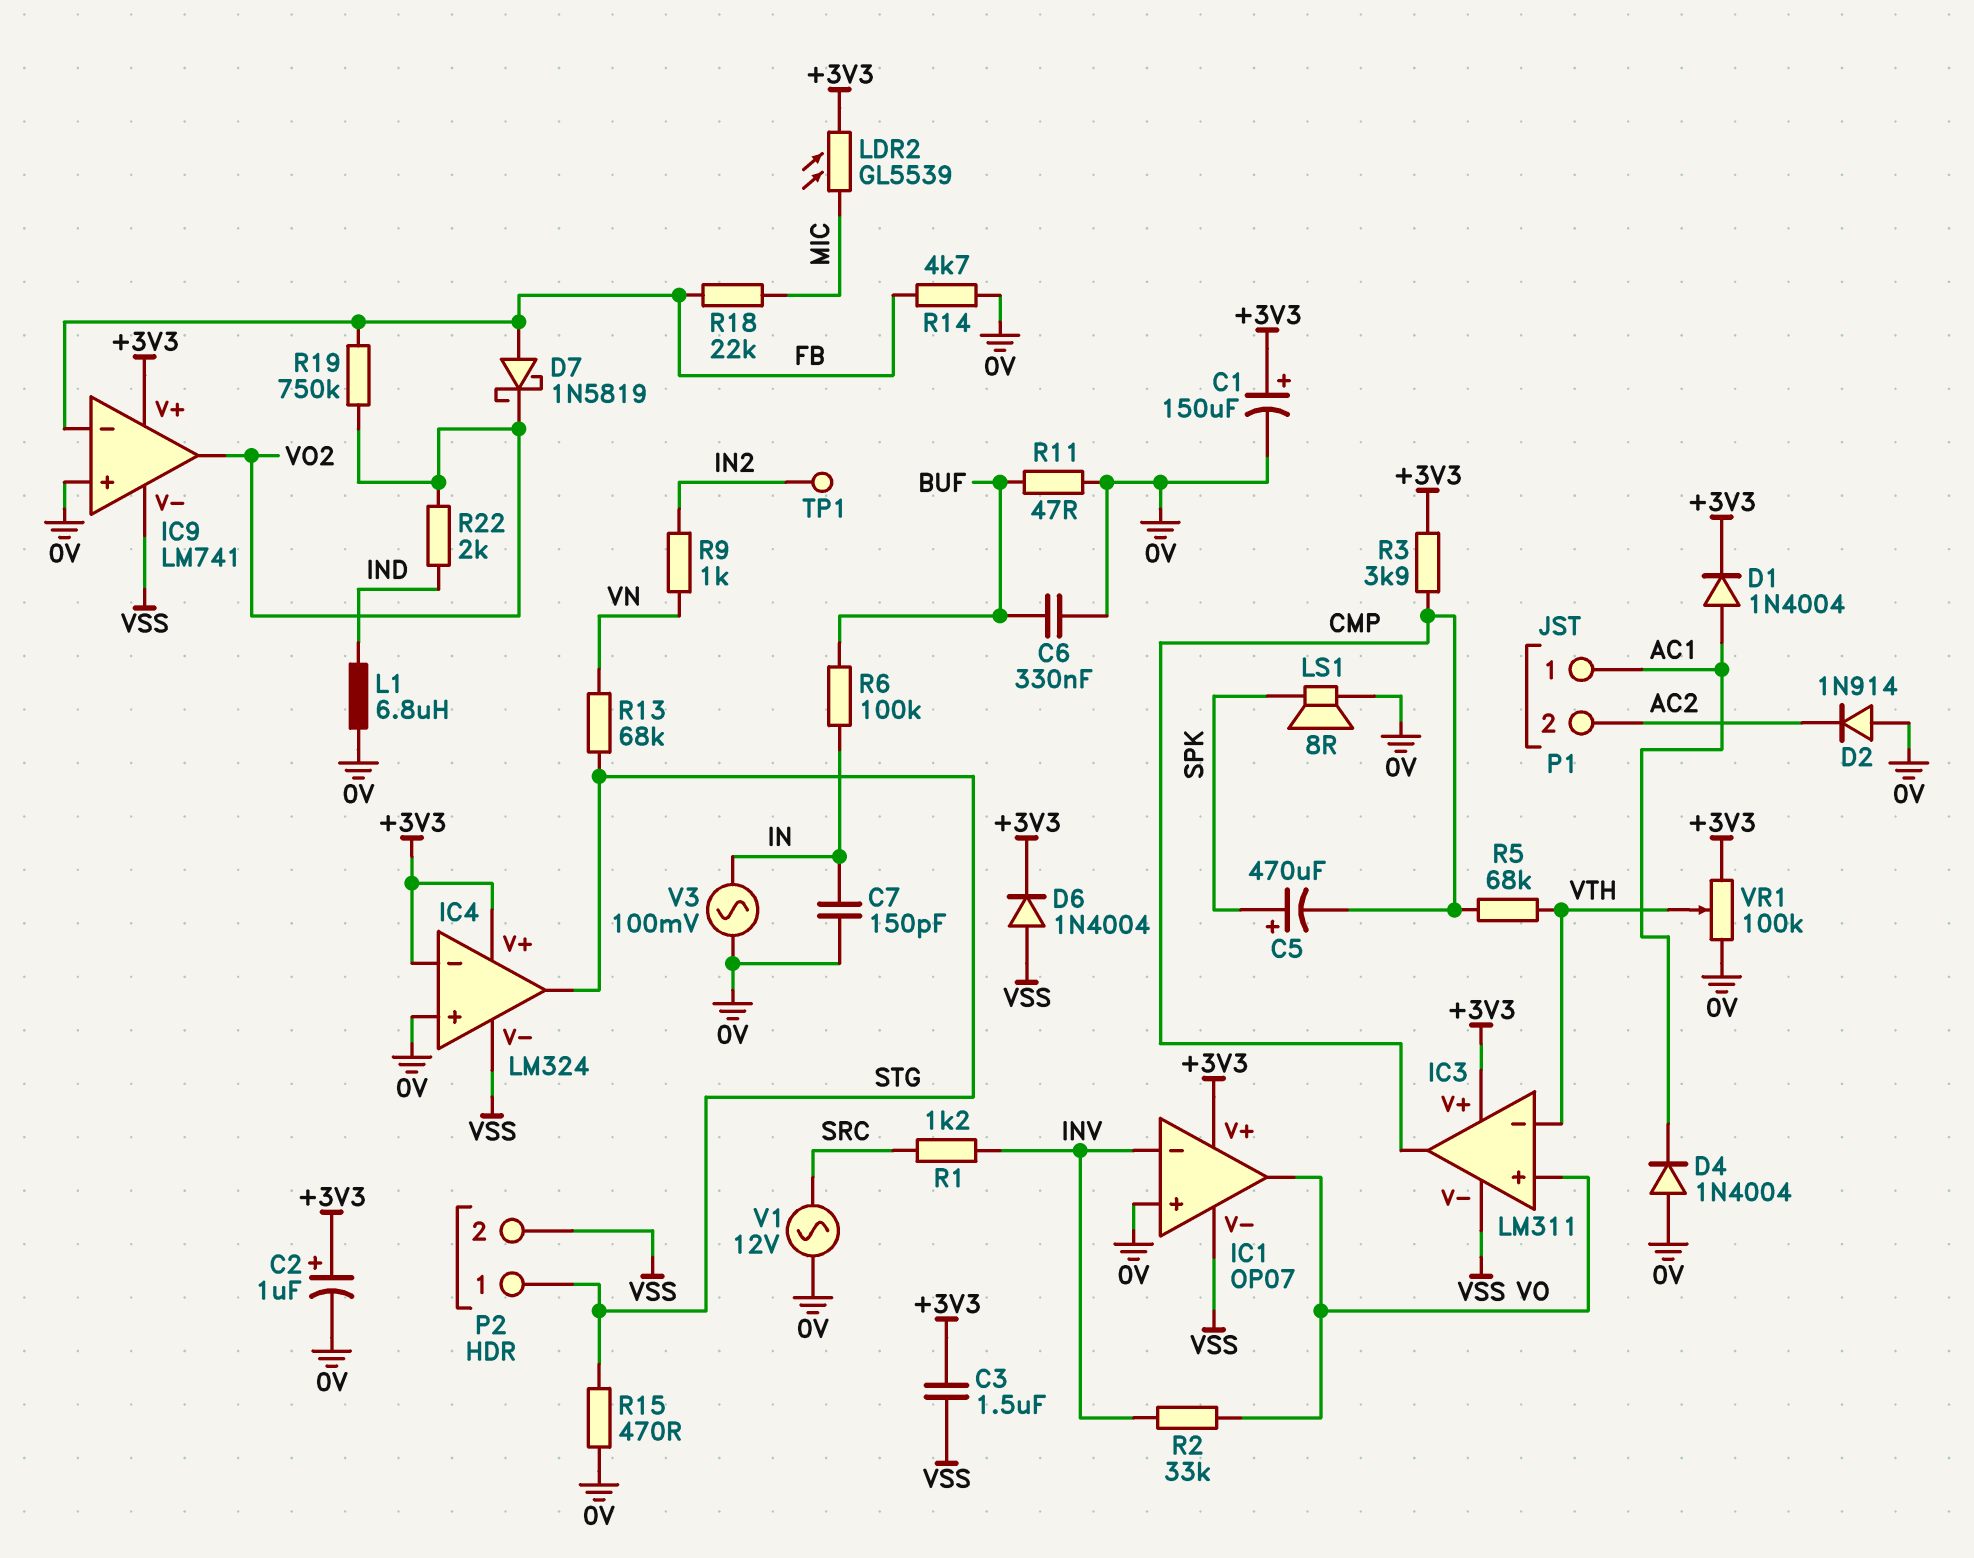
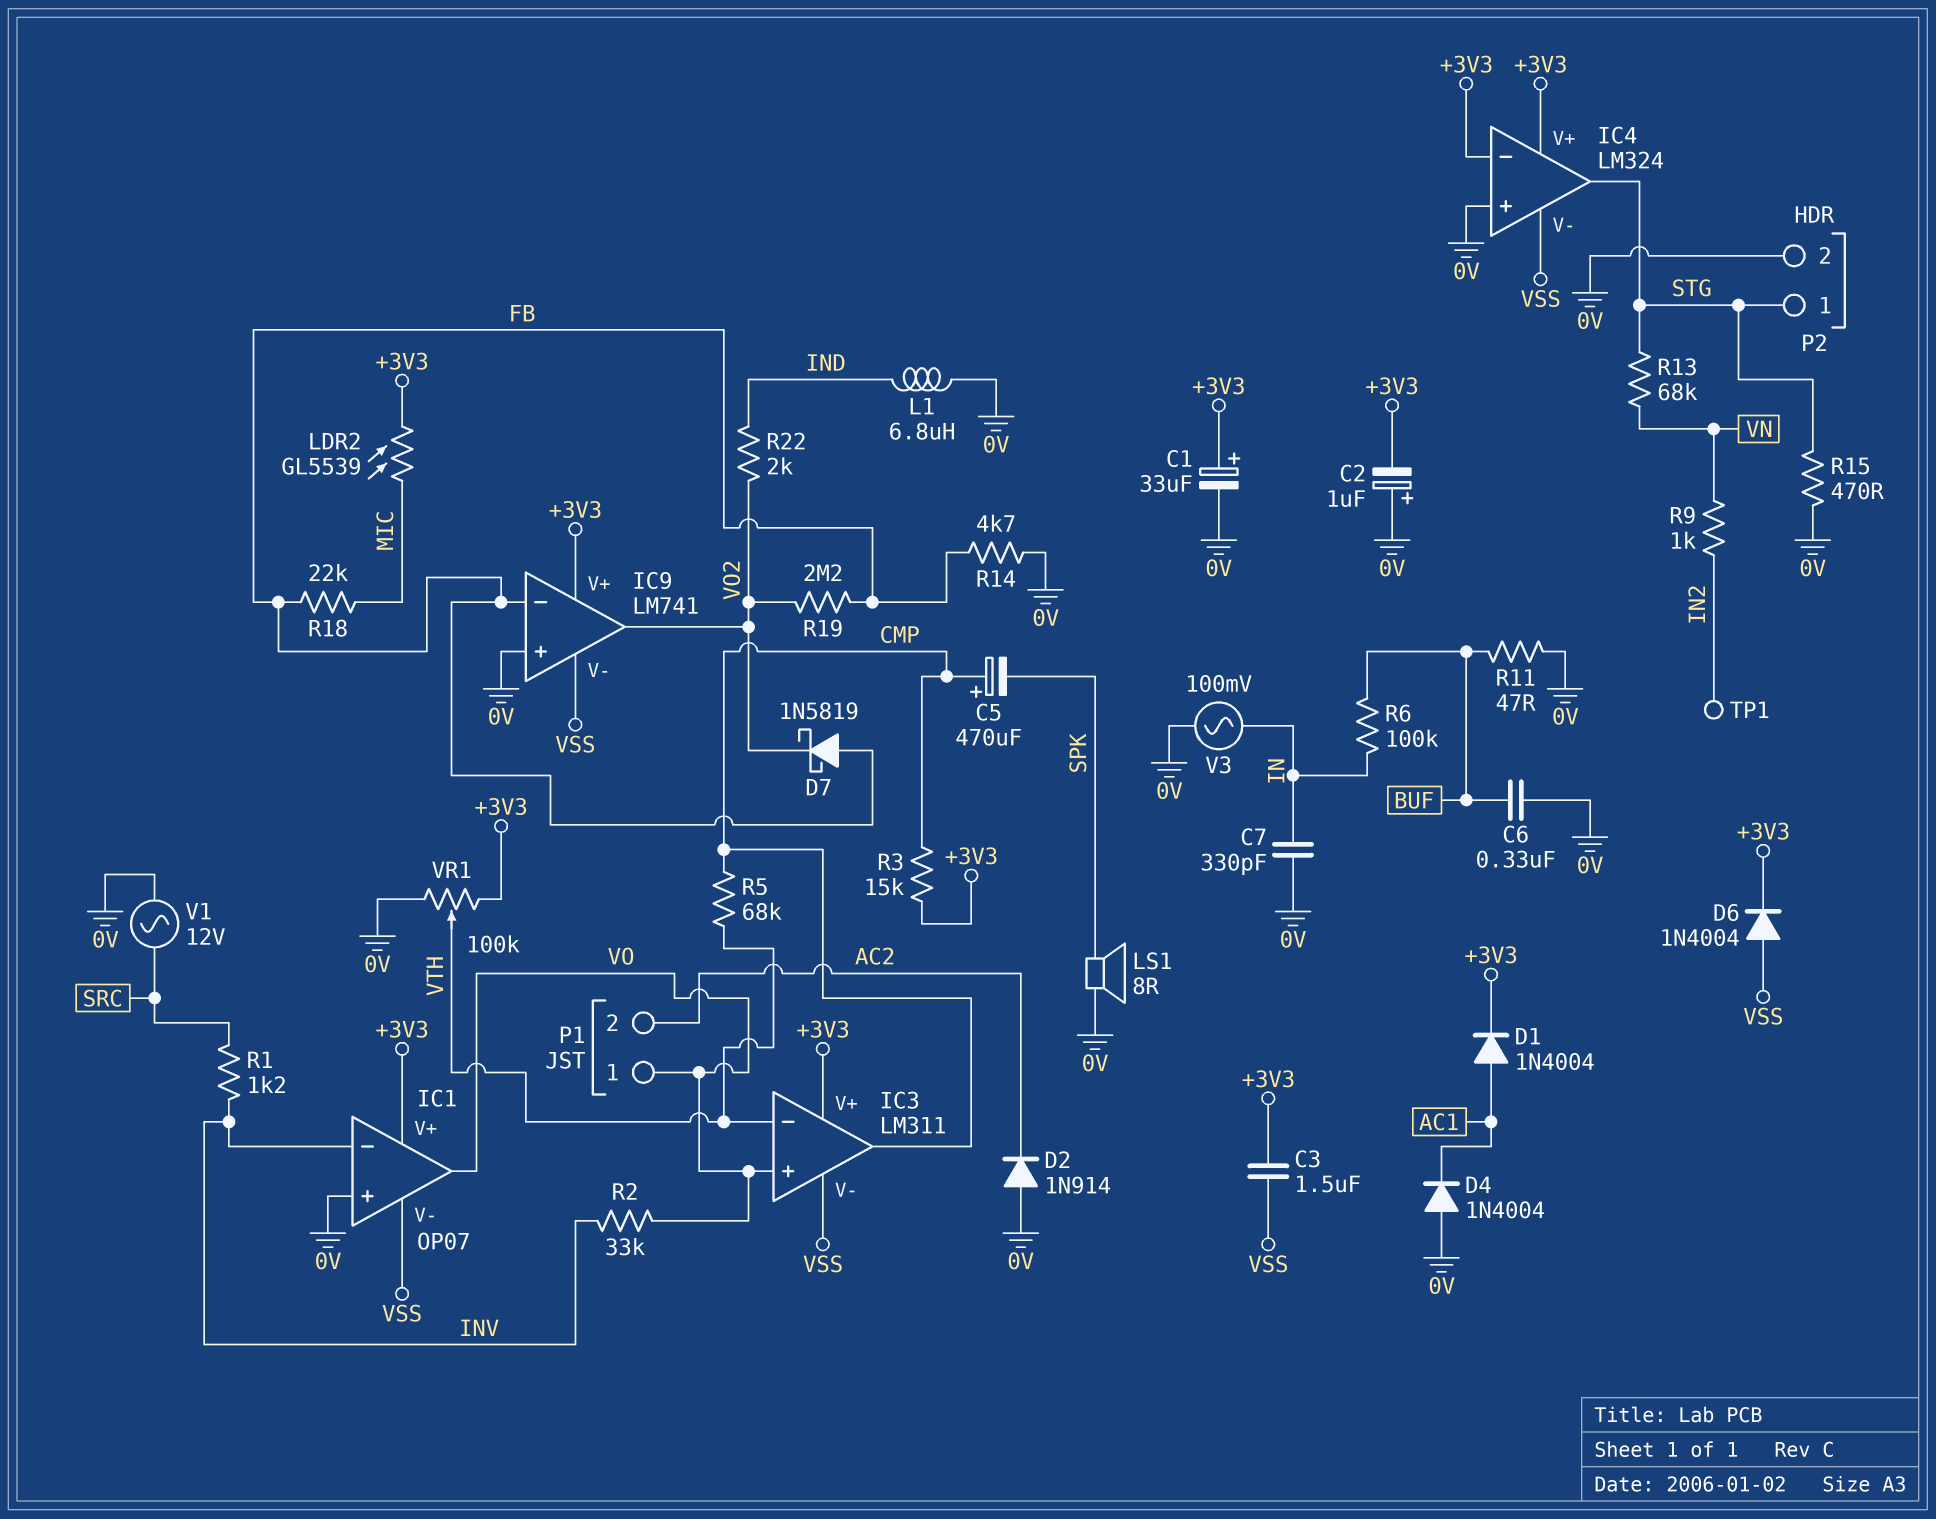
C1: 150uF (plus +3V3, minus 0V) -> 33uF (plus +3V3, minus 0V)
C2: 1uF (plus +3V3, minus 0V) -> 1uF (plus 0V, minus +3V3)
C5: 470uF (plus SPK, minus CMP) -> 470uF (plus CMP, minus SPK)
C7: 150pF (0V, IN) -> 330pF (0V, IN)
P1 pin 1: AC1 -> VO
P2 pin 2: VSS -> 0V
R3: 3.9k (+3V3, CMP) -> 15k (+3V3, CMP)
R19: 750k (FB, VO2) -> 2.2M (FB, VO2)

